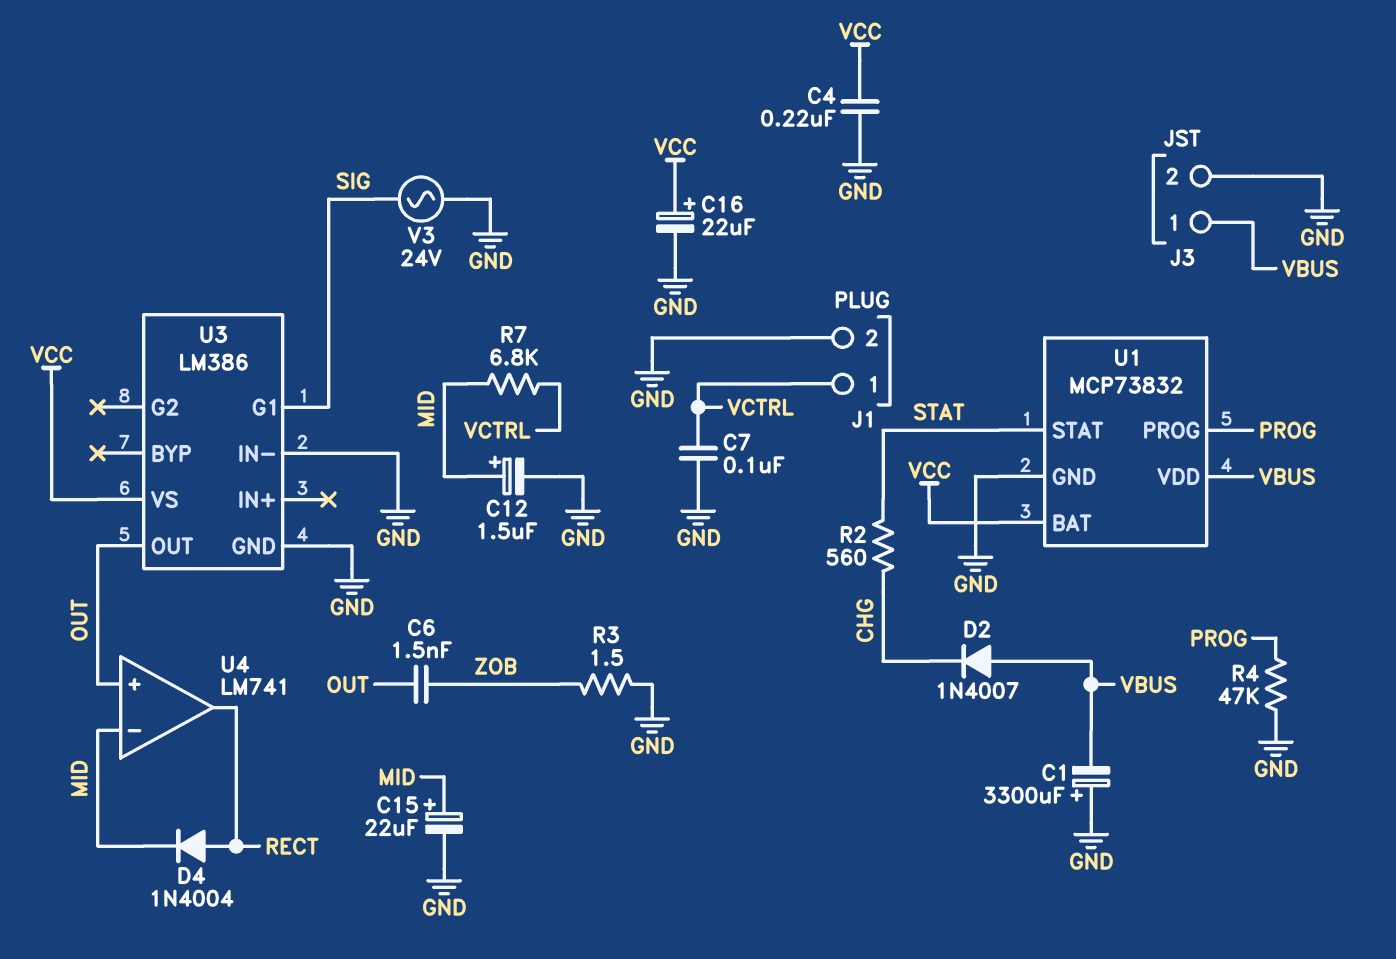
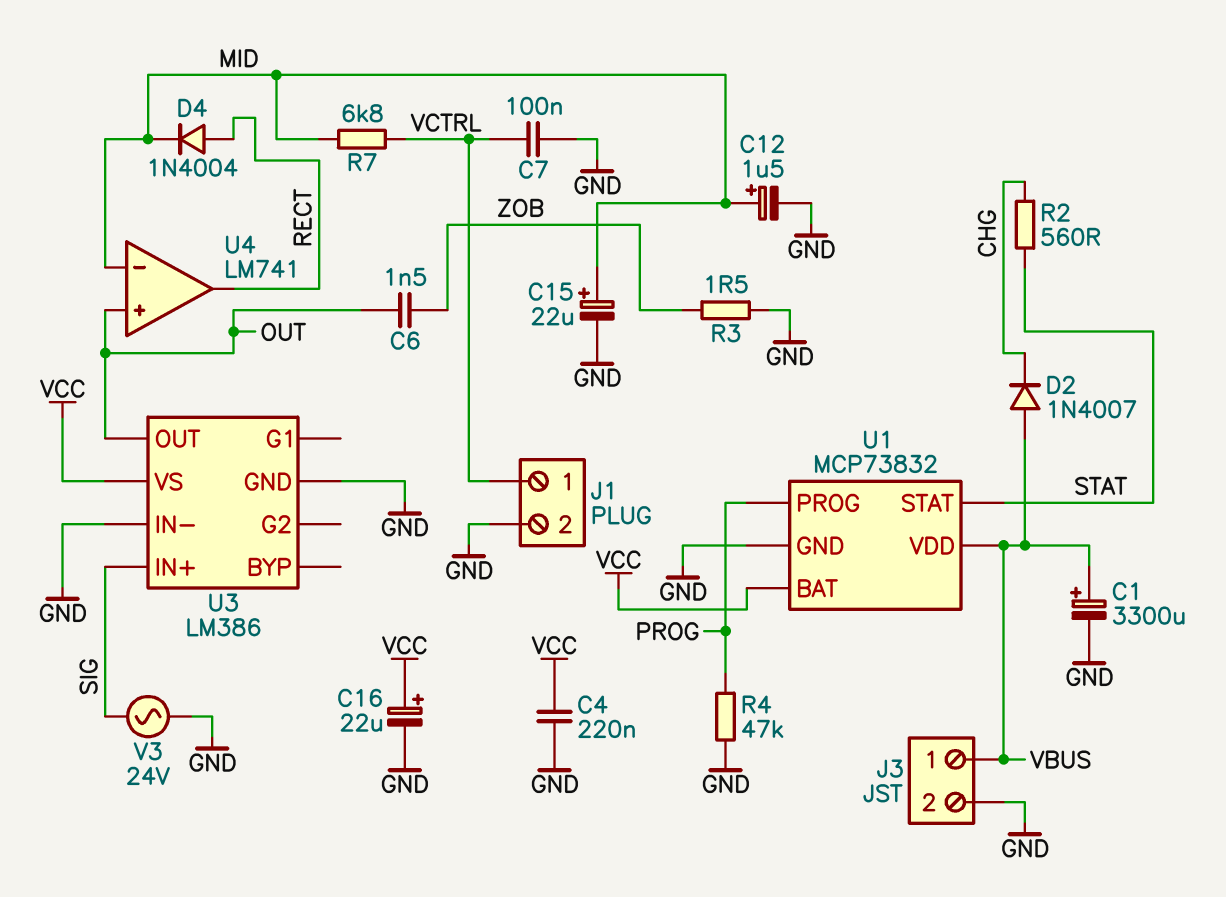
C1: 3300uF (plus GND, minus VBUS) -> 3300uF (plus VBUS, minus GND)
U3 pin G1: SIG -> none
U3 pin IN+: none -> SIG

